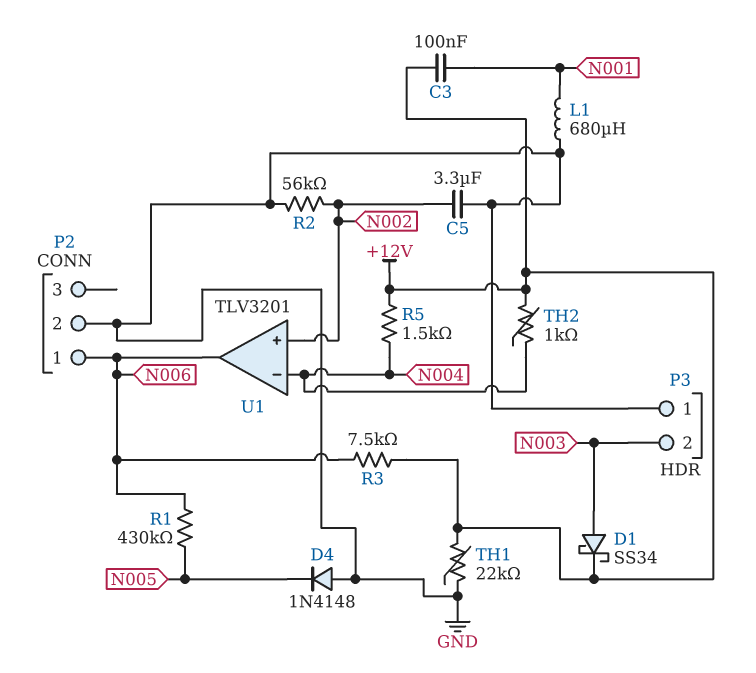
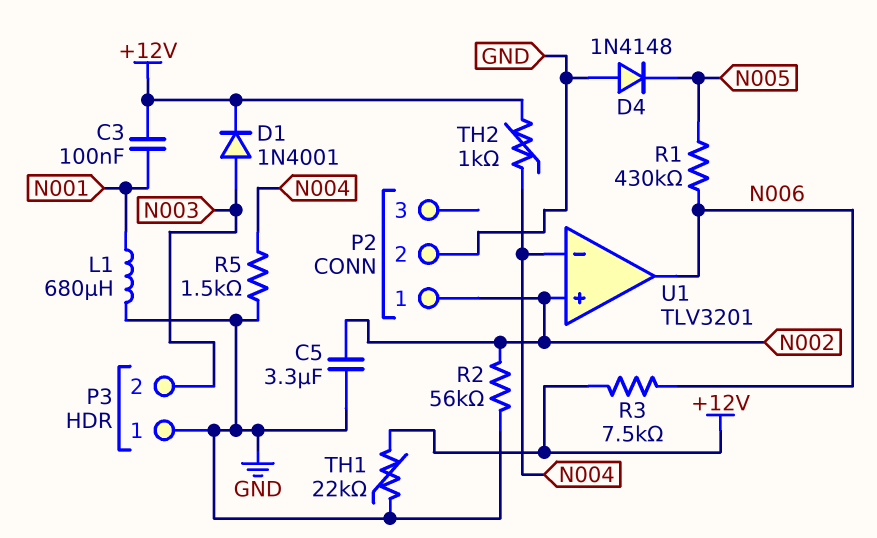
D1: schottky SS34 (A N003, K +12V) -> diode 1N4001 (A N003, K +12V)
P2 pin 1: N006 -> N002
R5: 1.5k (+12V, N004) -> 1.5k (GND, N004)

